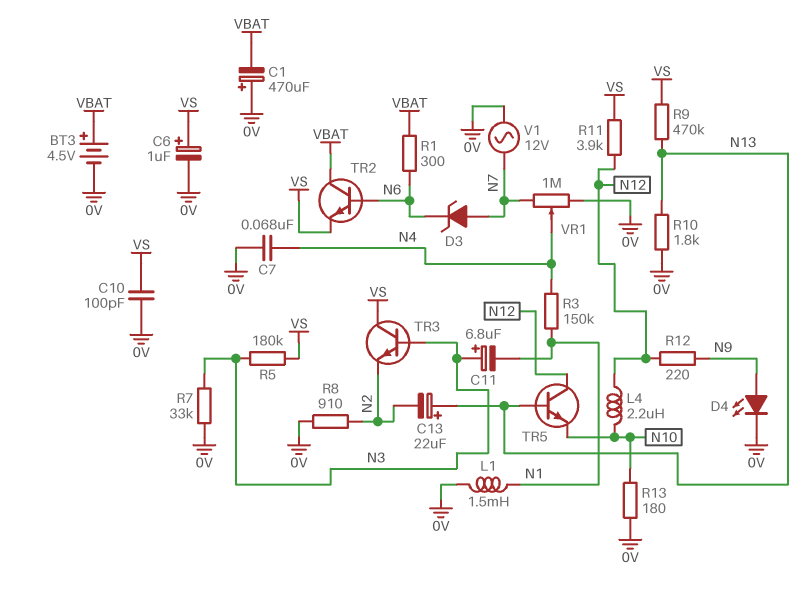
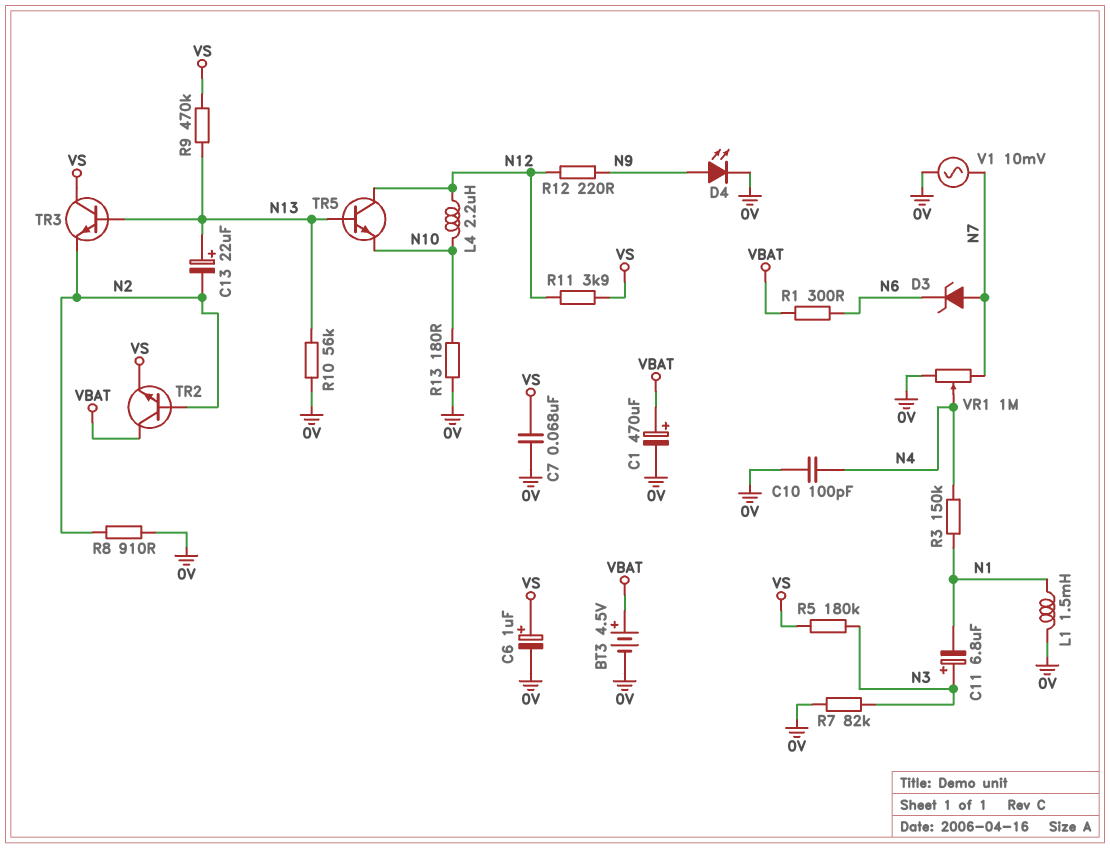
C1: 470uF (plus 0V, minus VBAT) -> 470uF (plus VBAT, minus 0V)
C7: 68nF (0V, N4) -> 68nF (0V, VS)
C10: 100pF (0V, VS) -> 100pF (0V, N4)
R7: 33k (0V, N3) -> 82k (0V, N3)
R10: 1.8k (0V, N13) -> 56k (0V, N13)
TR2: NPN (B N6, C VBAT, E VS) -> NPN (B N2, C VBAT, E VS)
TR3: NPN (B N3, C VS, E N2) -> NPN (B N13, C VS, E N2)
V1: AC 12V (0V, N7) -> AC 10mV (0V, N7)

